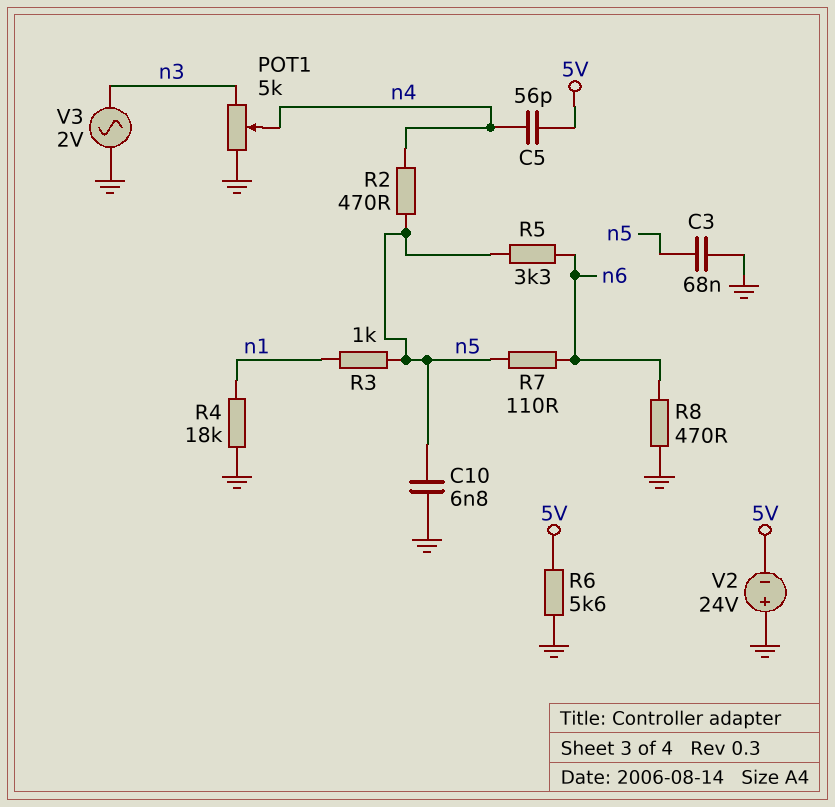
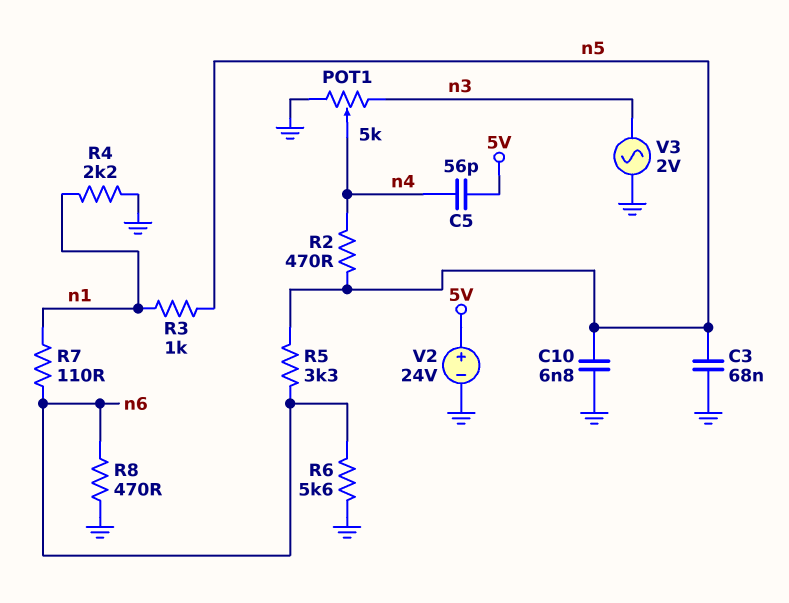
R4: 18k (GND, n1) -> 2.2k (GND, n1)
R6: 5.6k (5V, GND) -> 5.6k (GND, n6)
R7: 110 (n5, n6) -> 110 (n1, n6)
V2: 24V (plus GND, minus 5V) -> 24V (plus 5V, minus GND)

